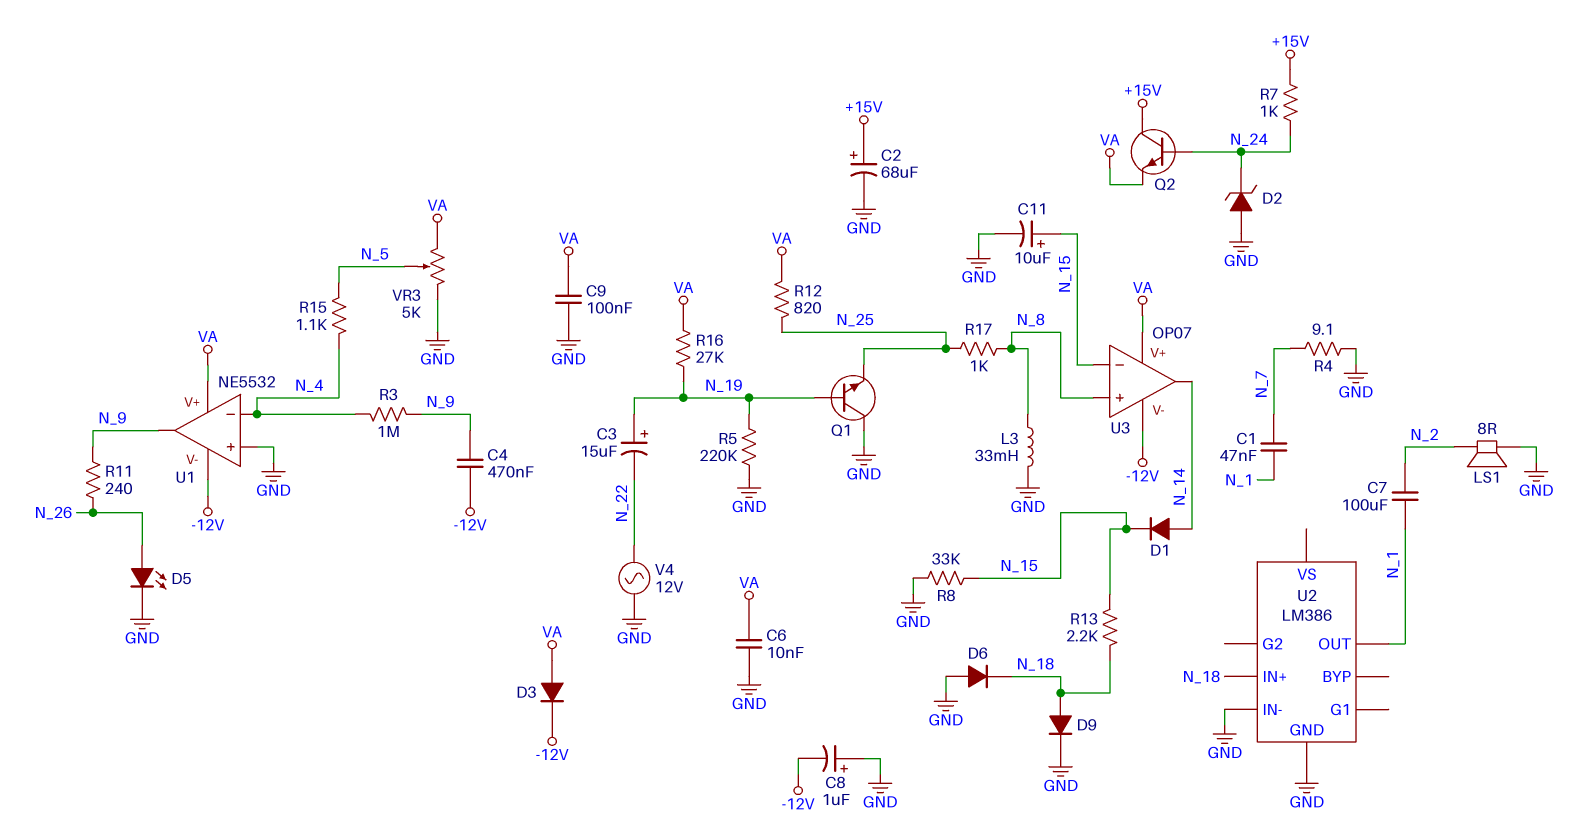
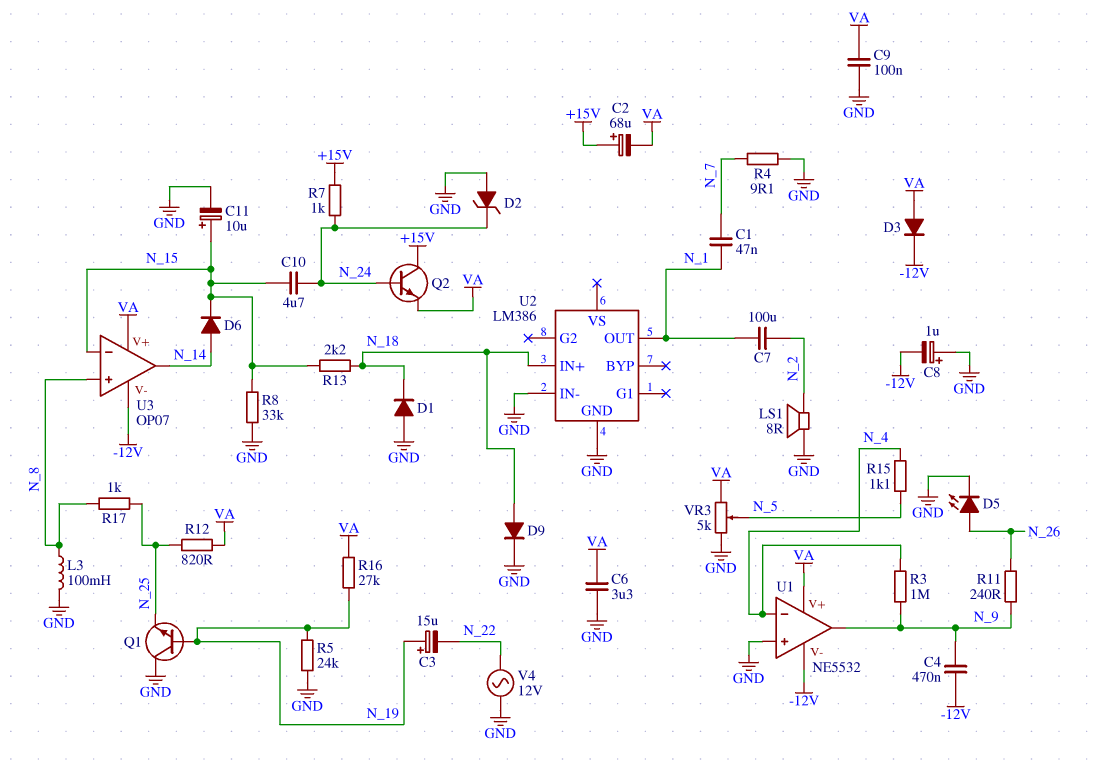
C2: 68uF (plus +15V, minus GND) -> 68uF (plus +15V, minus VA)
C6: 10nF (GND, VA) -> 3.3uF (GND, VA)
C10: none -> 4.7uF (N_15, N_24)
D1: diode (A N_14, K N_15) -> diode (A GND, K N_18)
D6: diode (A GND, K N_18) -> diode (A N_14, K N_15)
L3: 33mH (GND, N_8) -> 100mH (GND, N_8)
R5: 220k (GND, N_19) -> 24k (GND, N_19)

